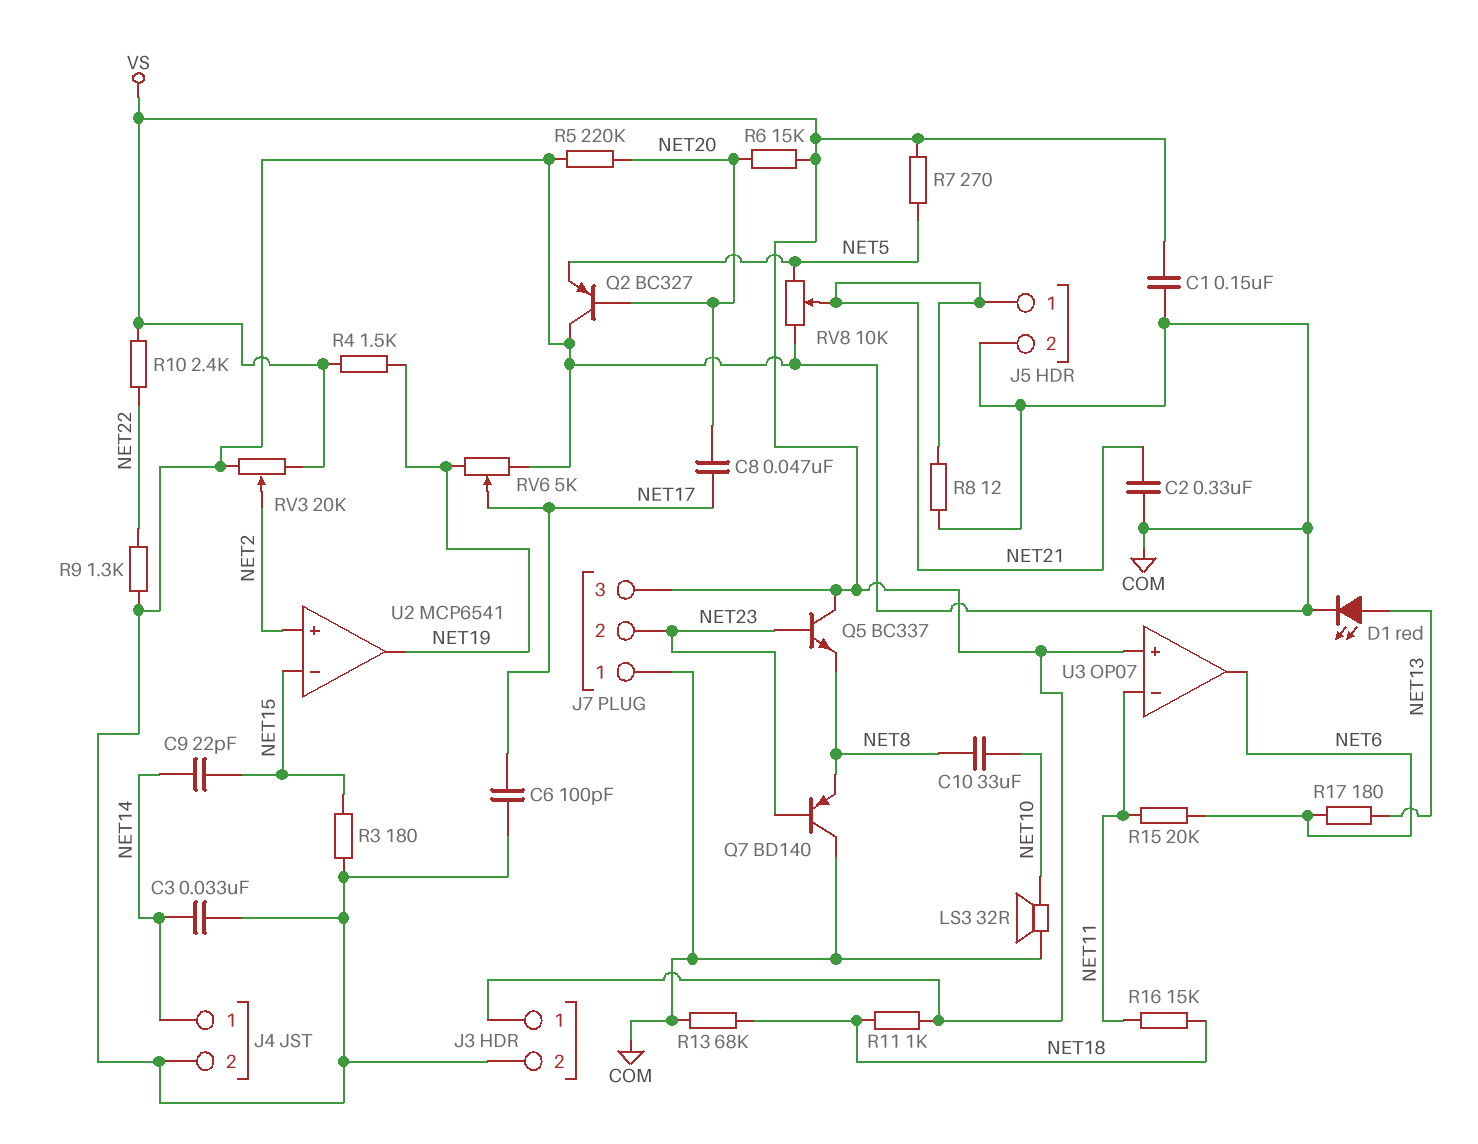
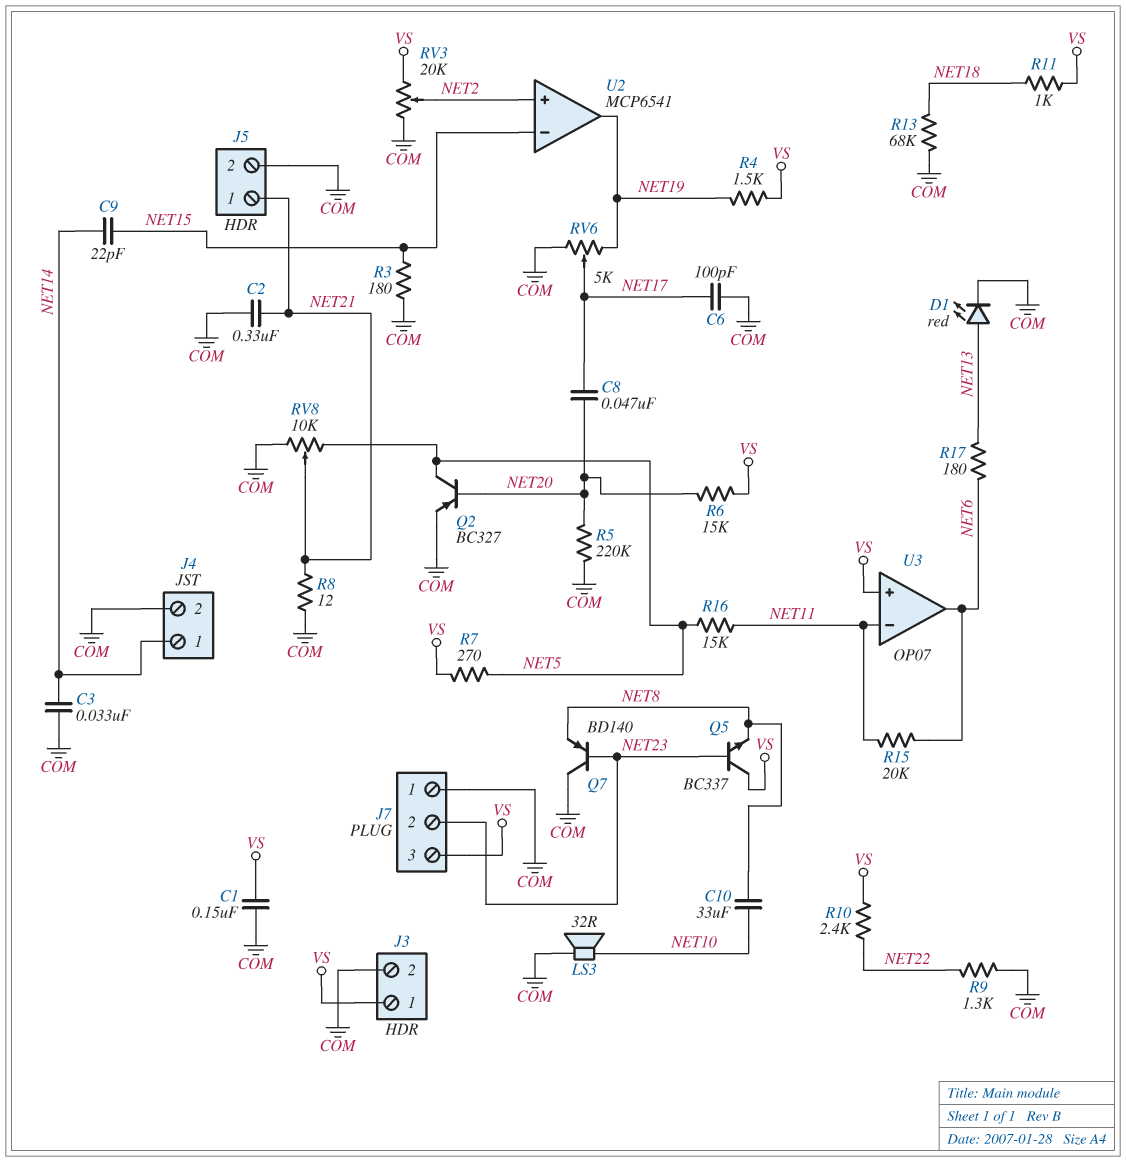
Q2: PNP BC327 (B NET20, C COM, E NET5) -> PNP BC327 (B NET20, C NET5, E COM)
R16: 15k (NET11, NET18) -> 15k (NET5, NET11)

